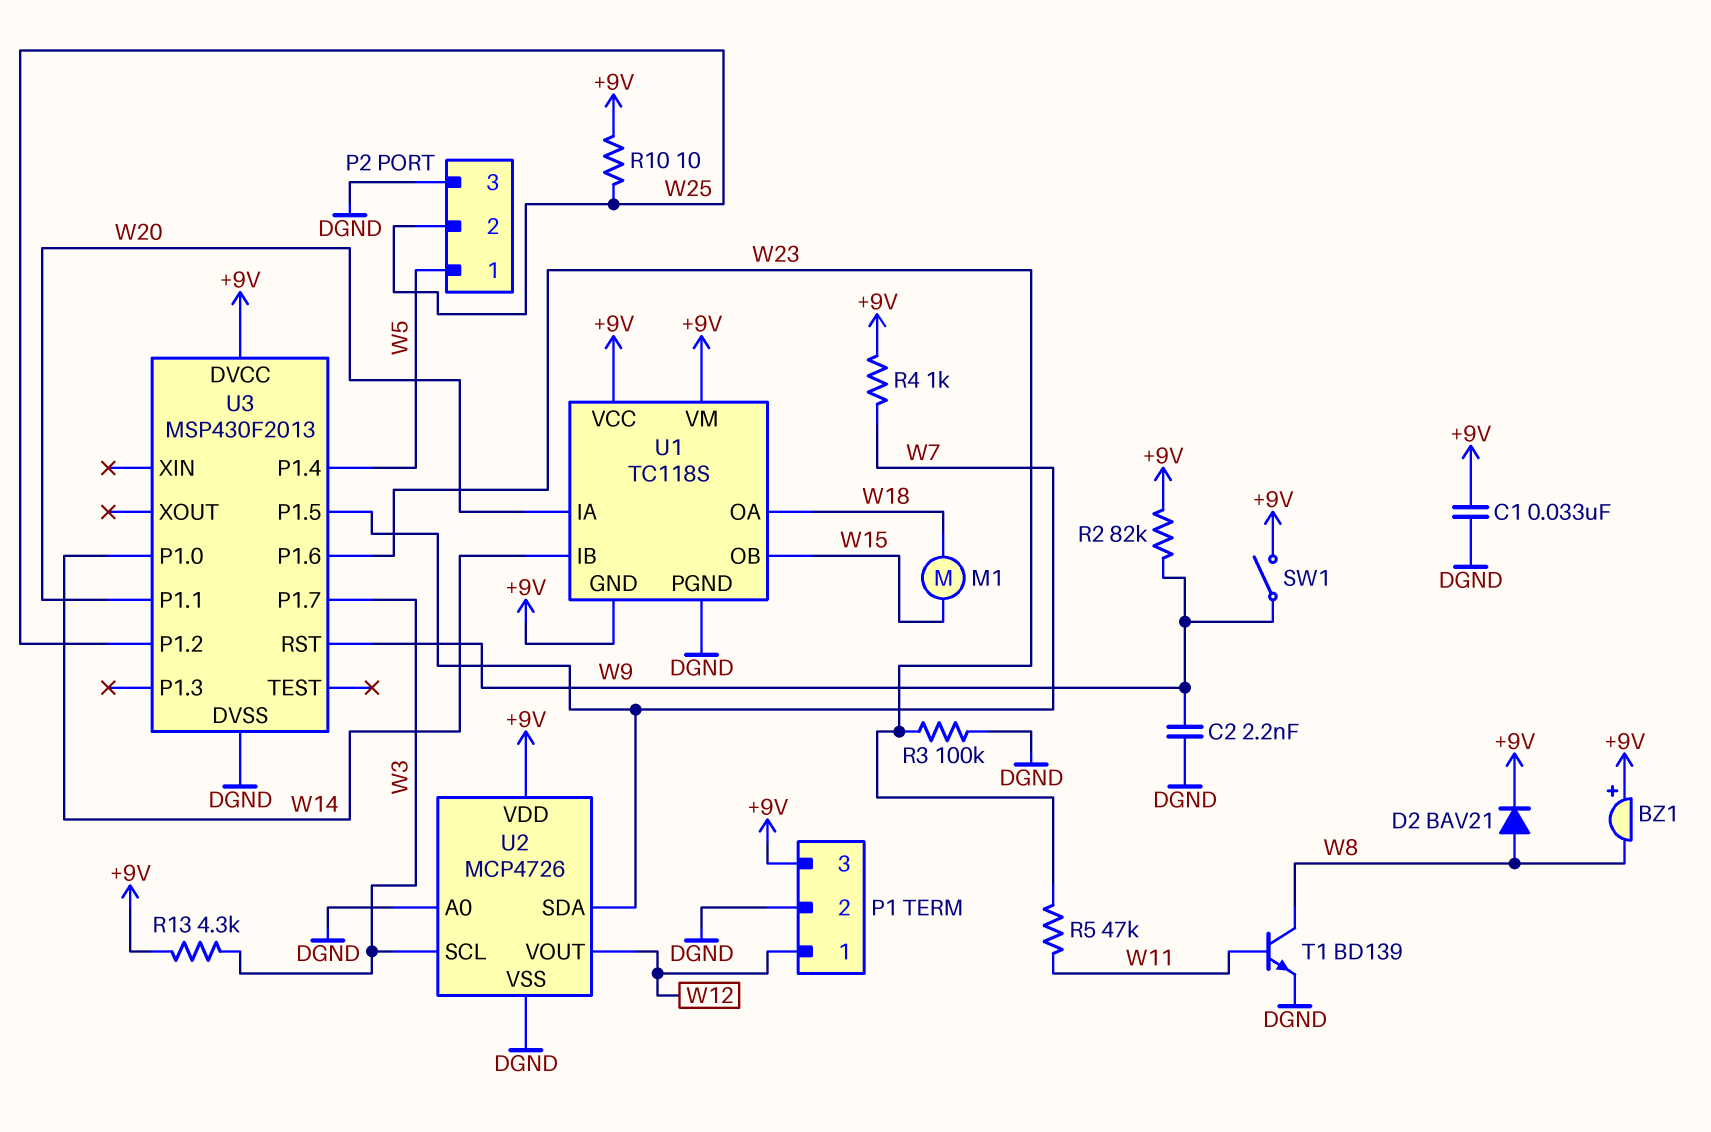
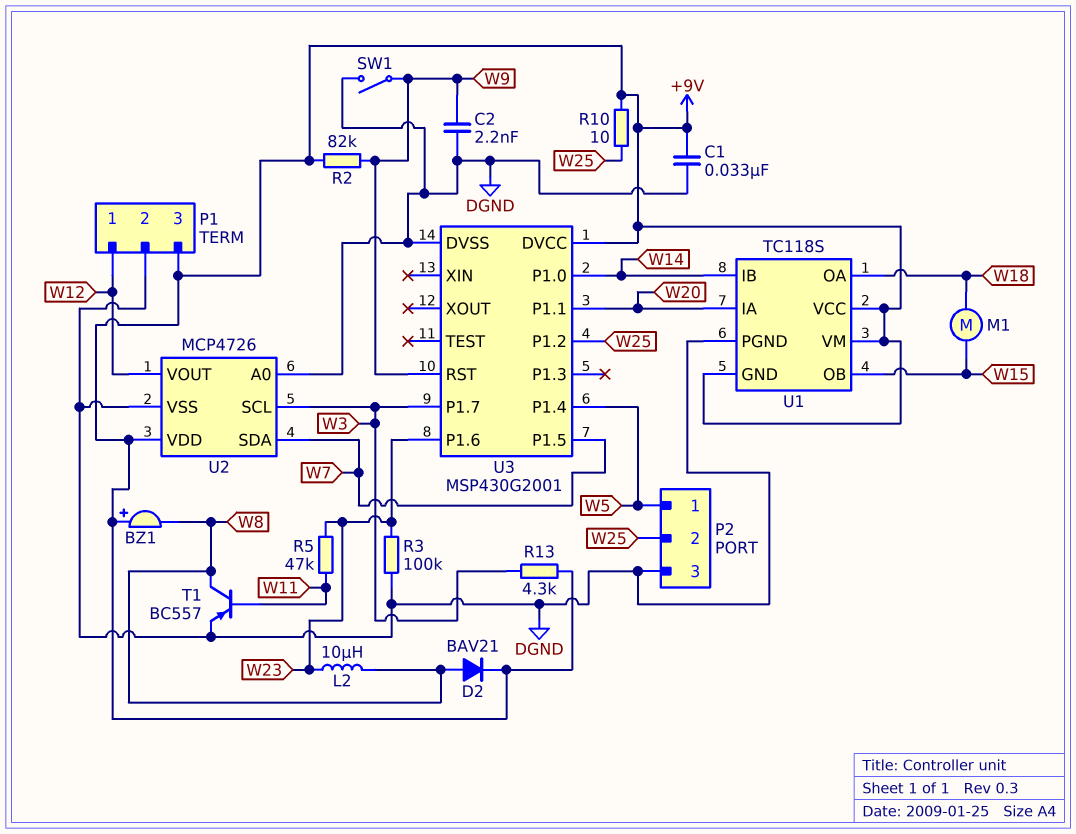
L2: none -> 10uH (W8, W23)
R4: 1k (+9V, W7) -> none
SW1: switch (+9V, W9) -> switch (DGND, W9)
T1: NPN BD139 (B W11, C W8, E DGND) -> PNP BC557 (B W11, C W8, E DGND)
U3: MSP430F2013 -> MSP430G2001

